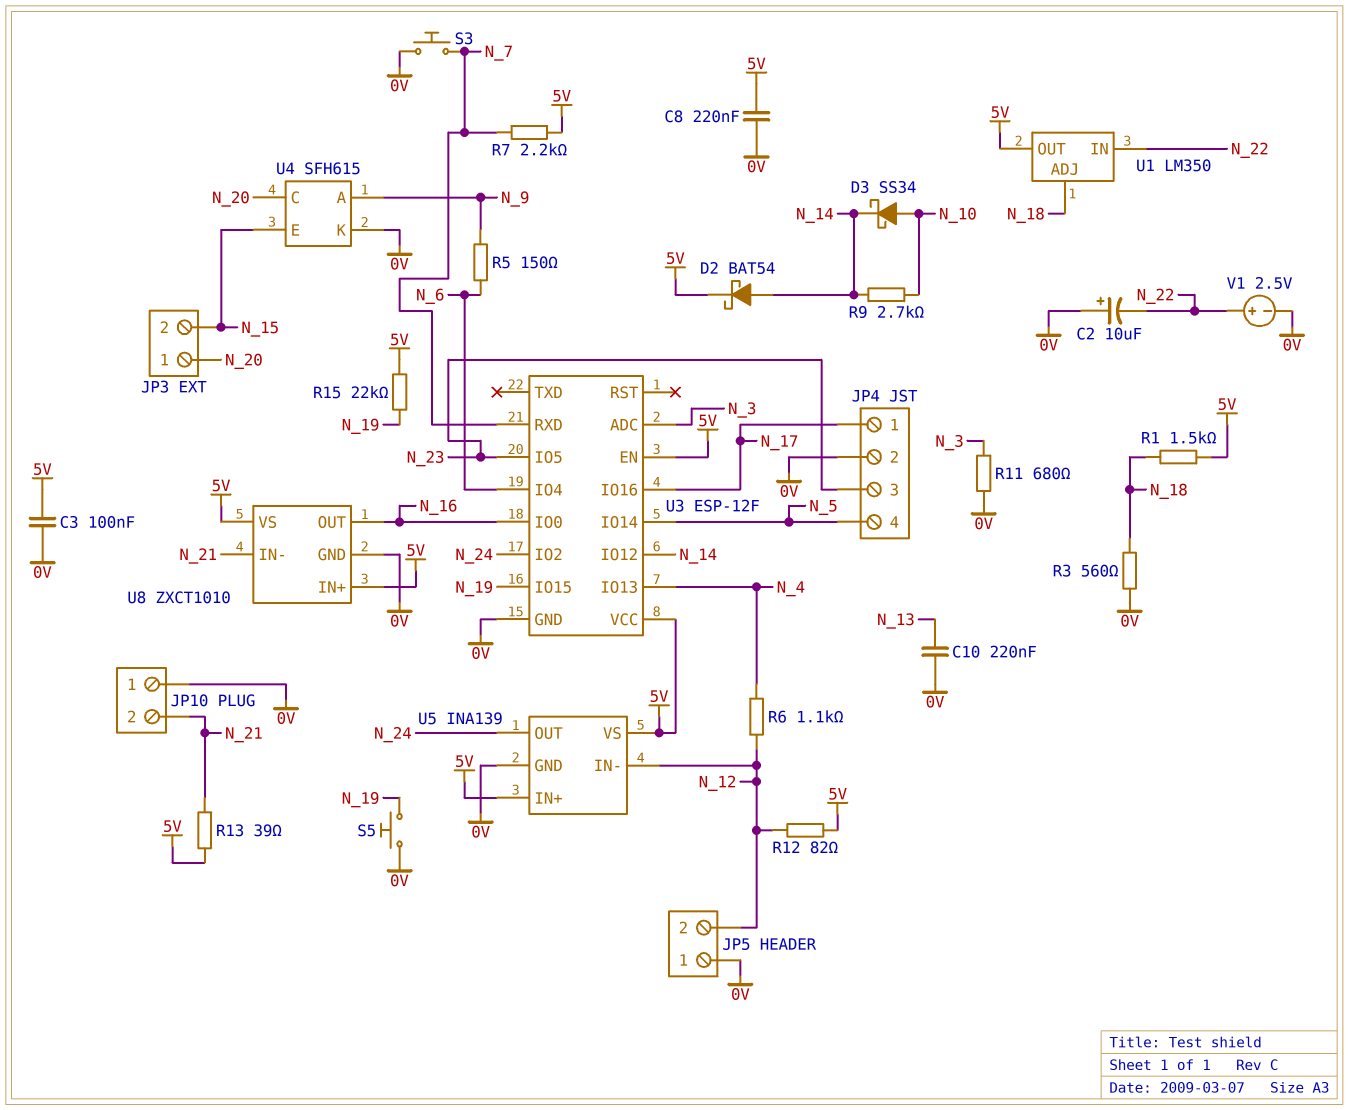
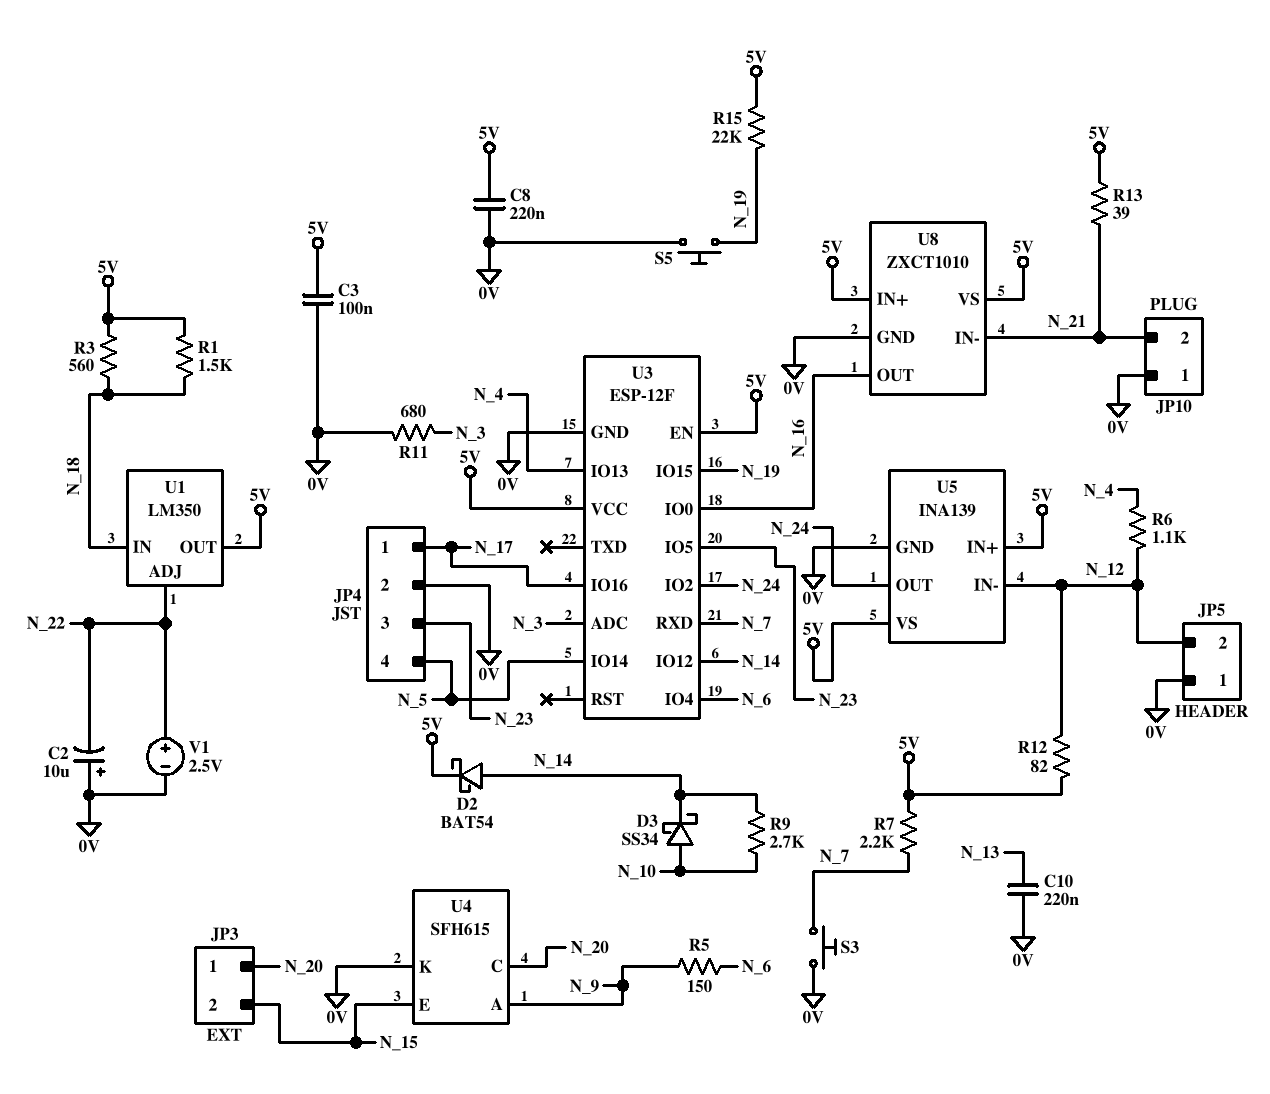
R3: 560 (0V, N_18) -> 560 (5V, N_18)
U1 pin ADJ: N_18 -> N_22
U1 pin IN: N_22 -> N_18

